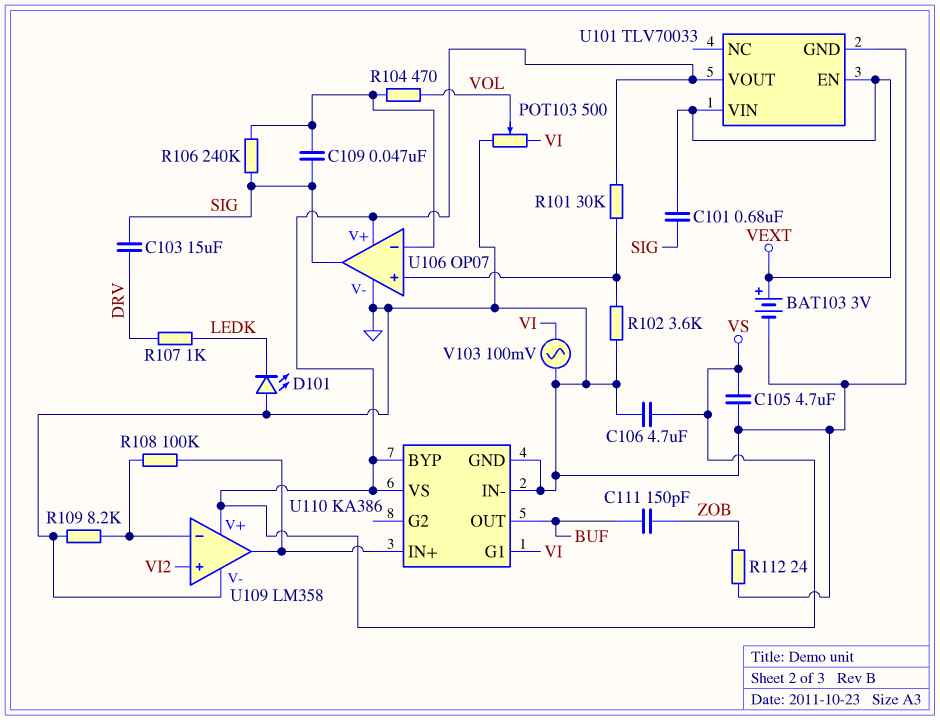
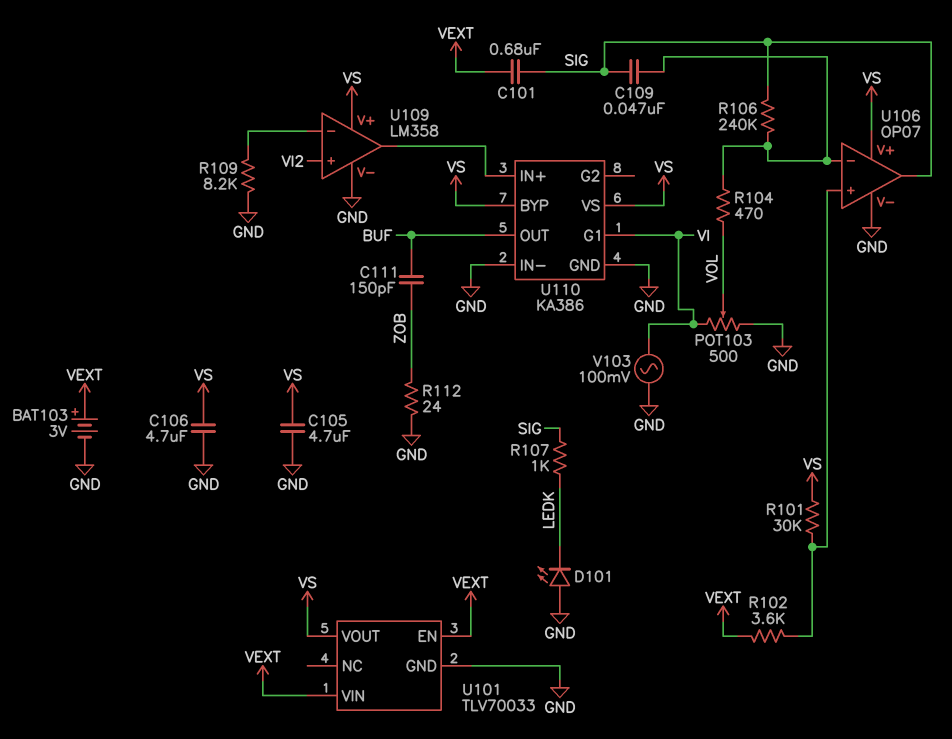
C103: 15uF (DRV, SIG) -> none
R102: 3.6k (GND, U106/in+) -> 3.6k (U106/in+, VEXT)
R107: 1k (DRV, LEDK) -> 1k (LEDK, SIG)
R108: 100k (U109/in-, U109/out) -> none

